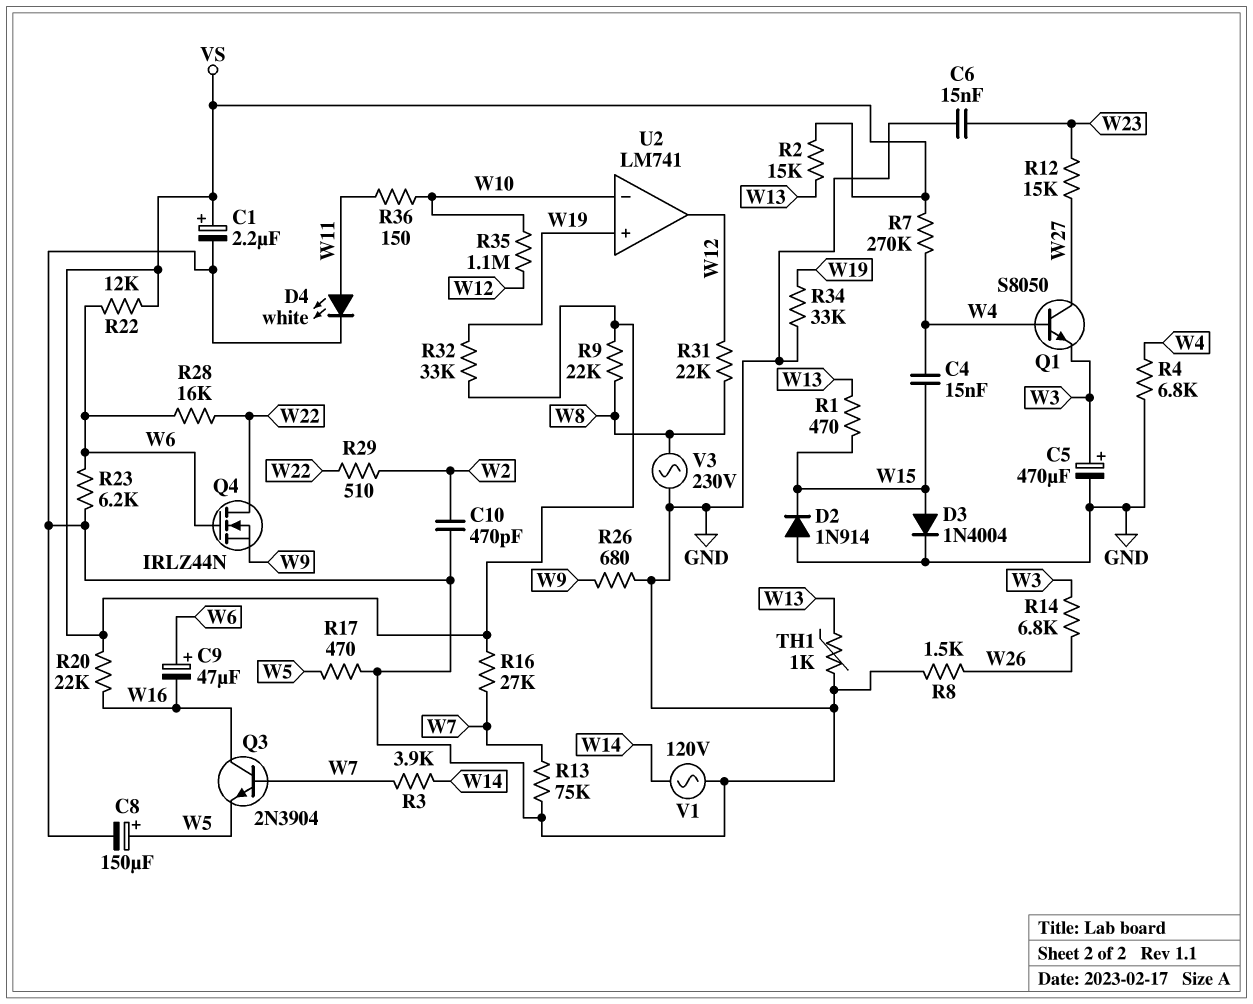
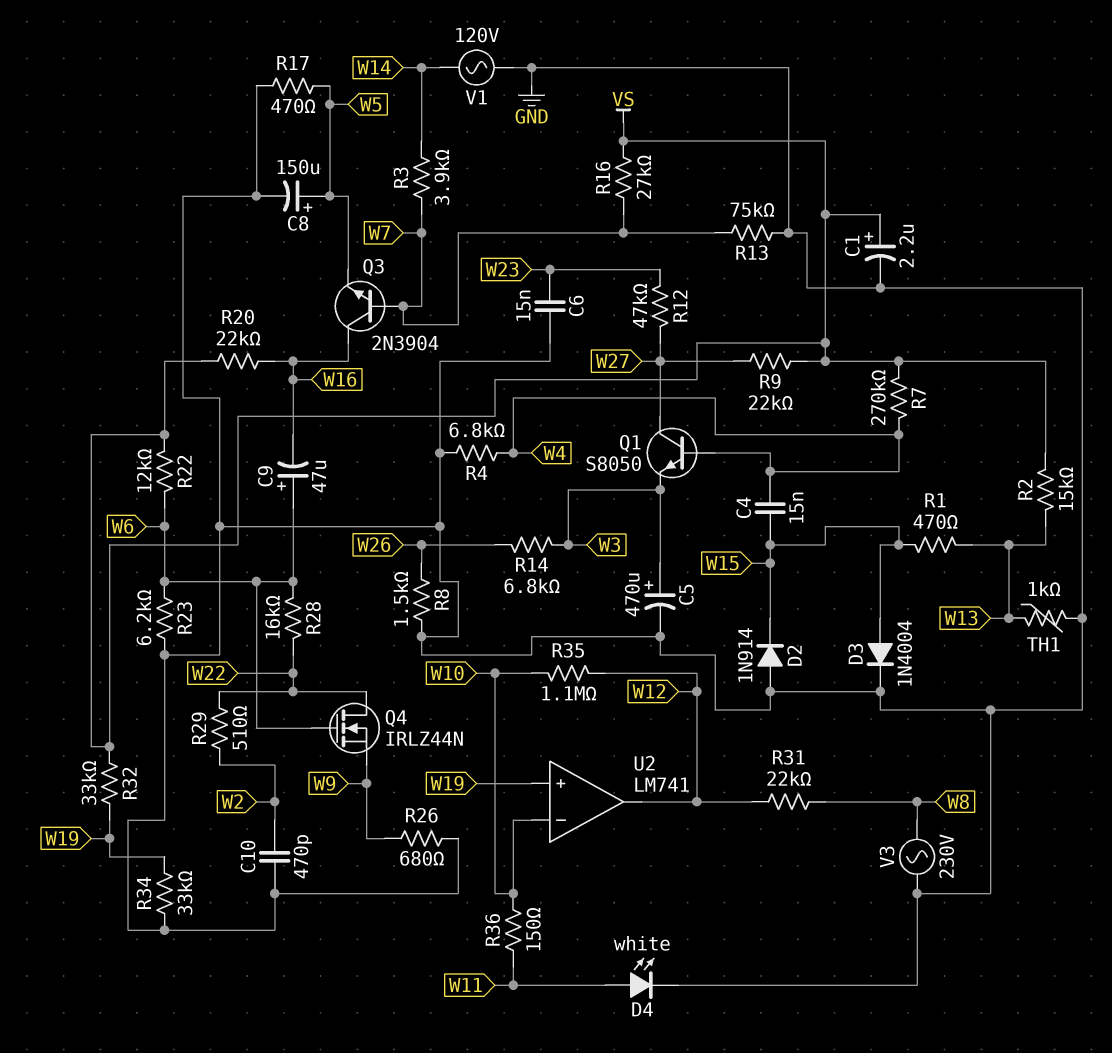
R9: 22k (VS, W8) -> 22k (VS, W27)
R12: 15k (W23, W27) -> 47k (W23, W27)

